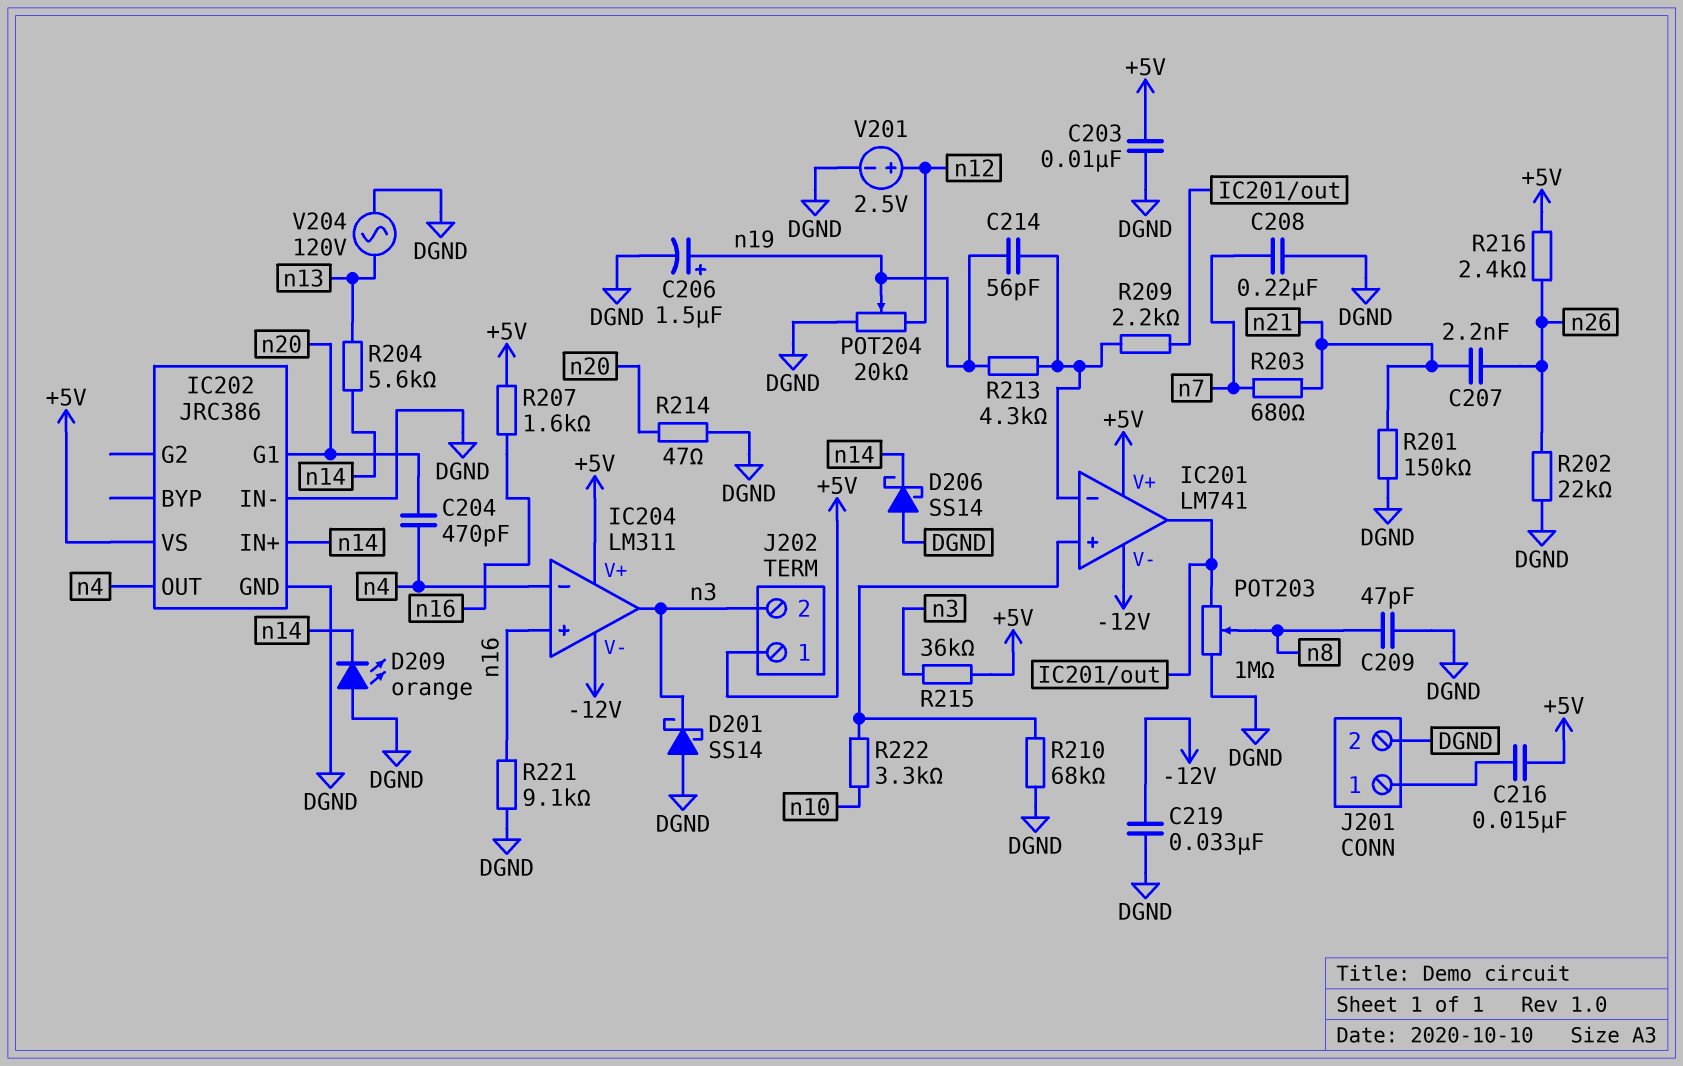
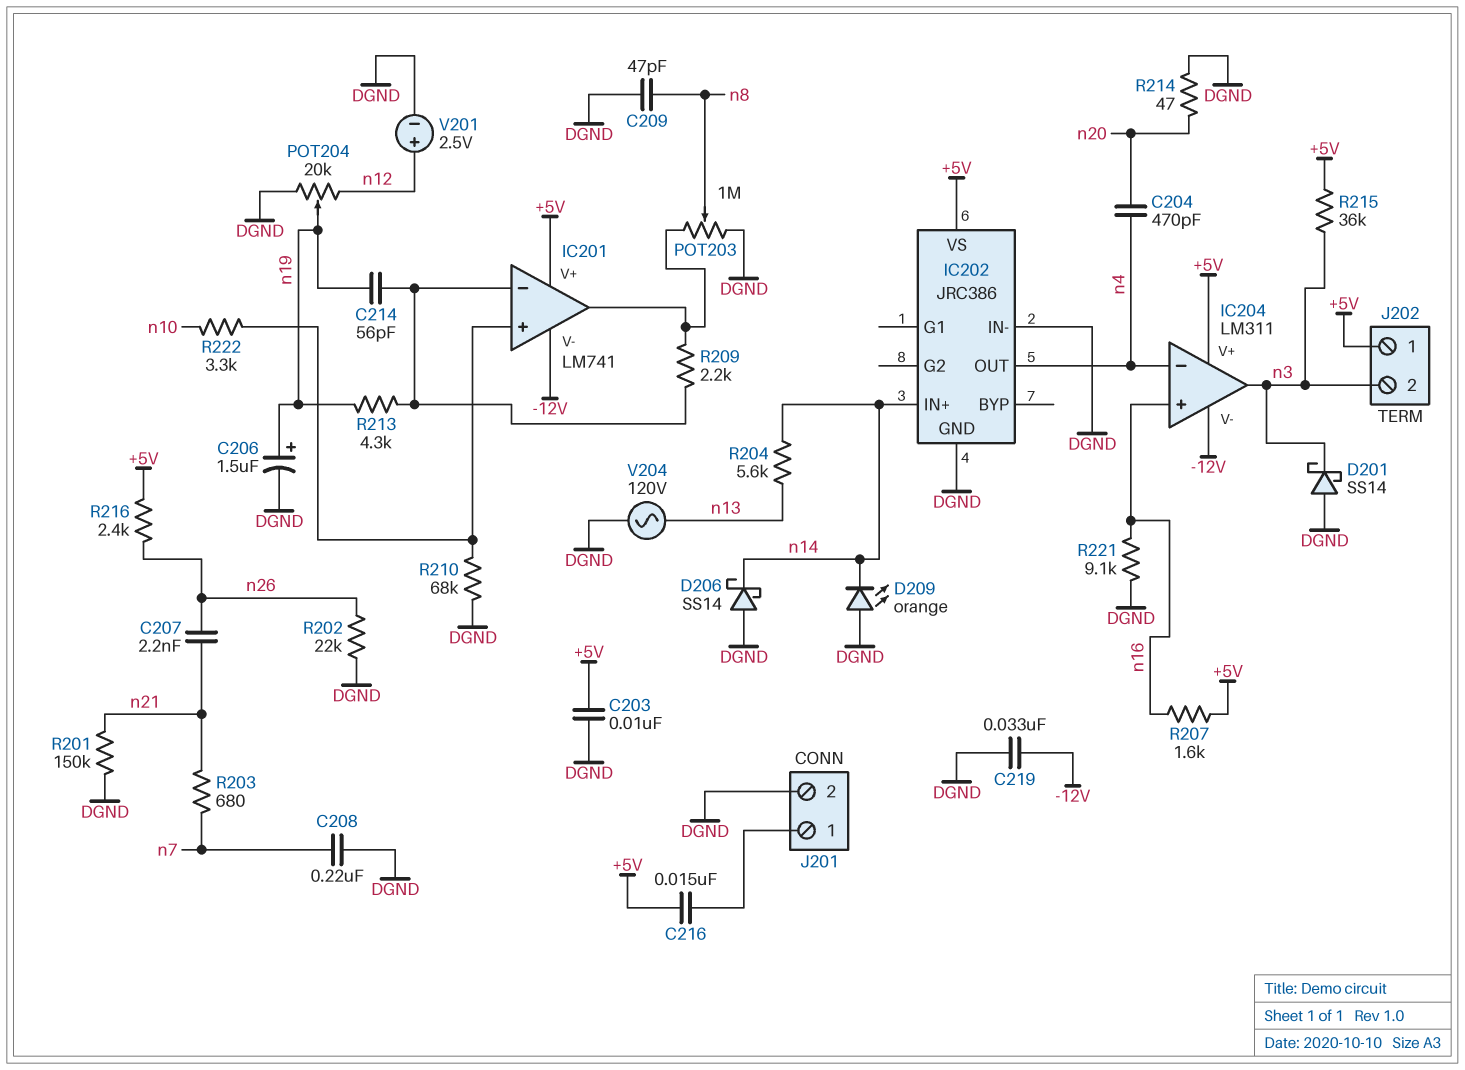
IC202 pin G1: n20 -> none

